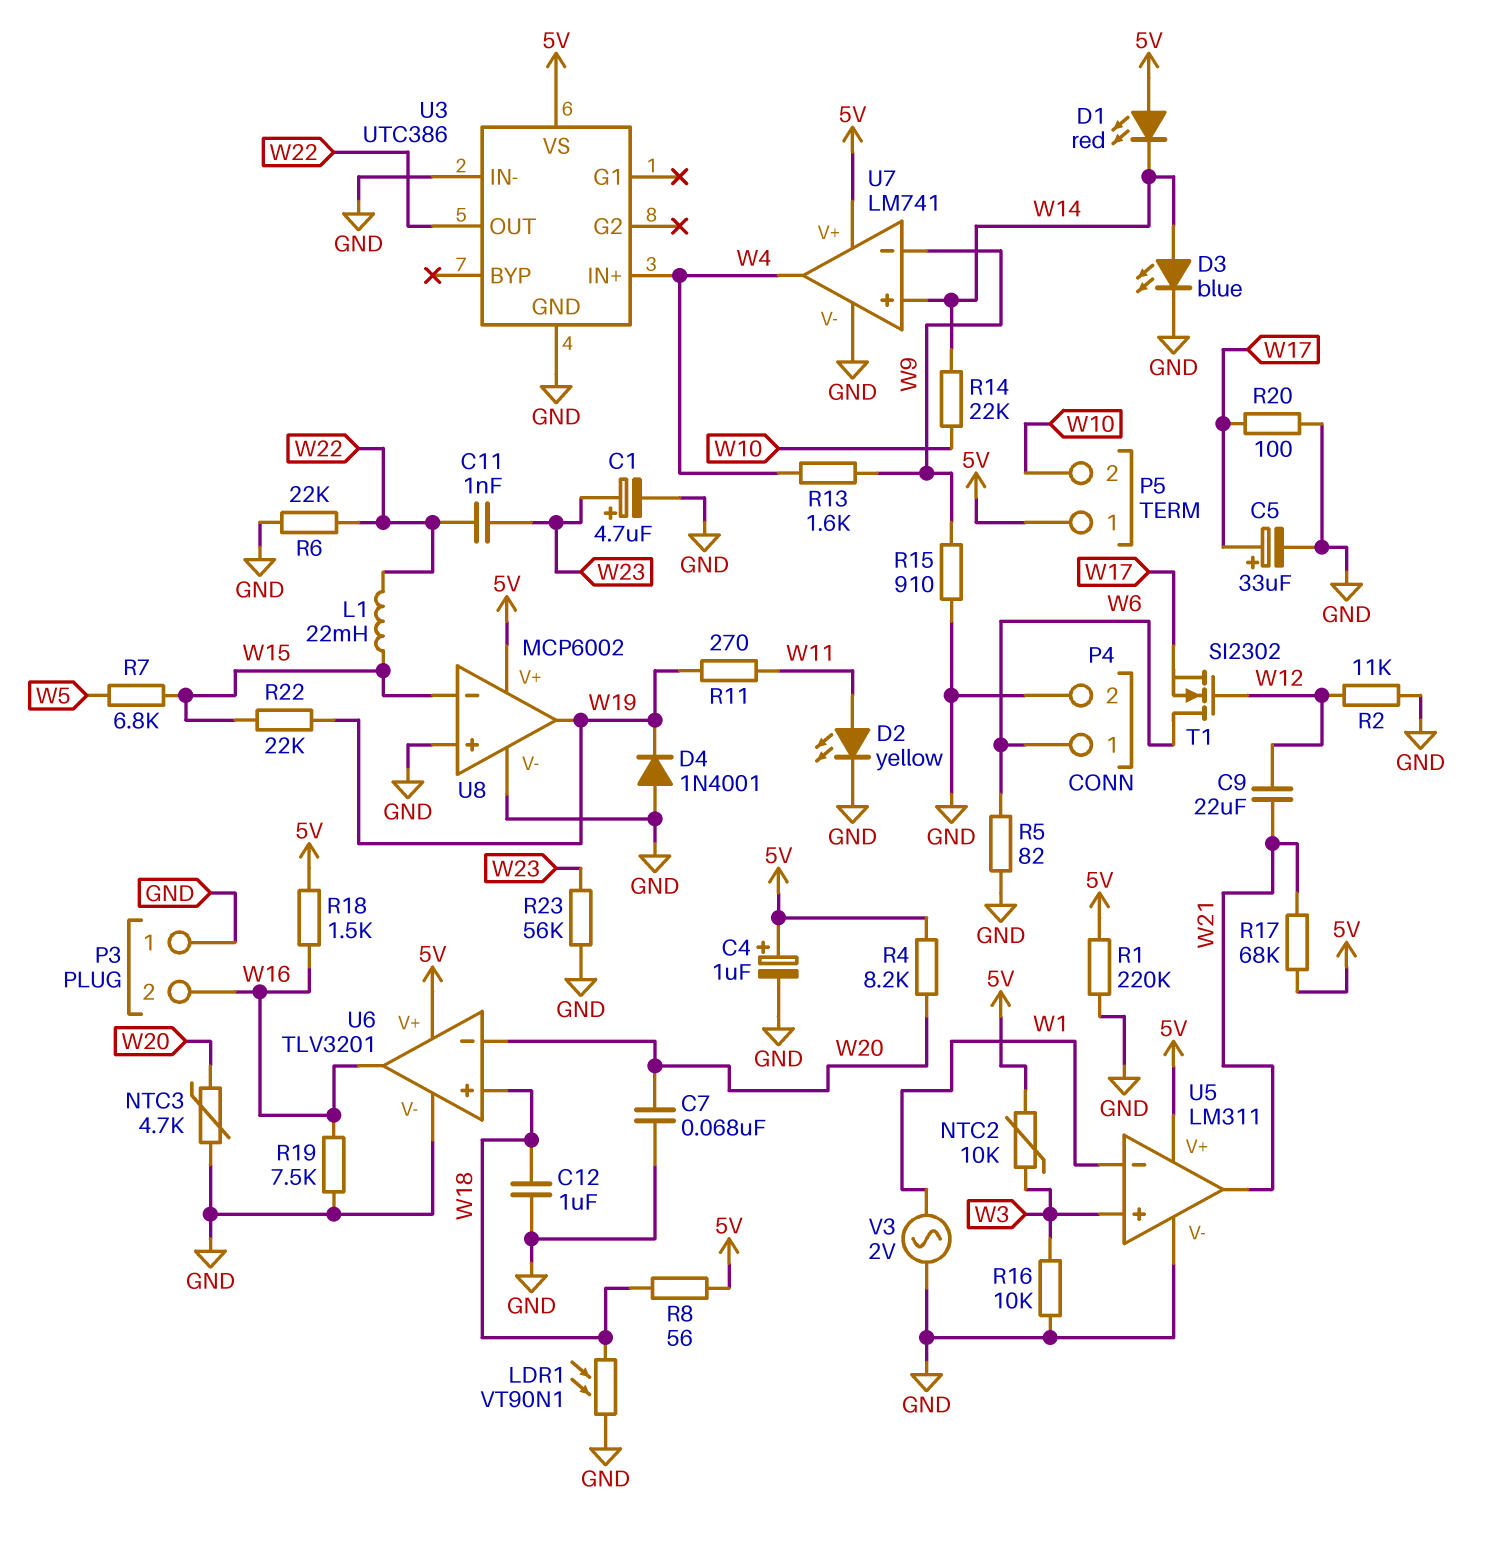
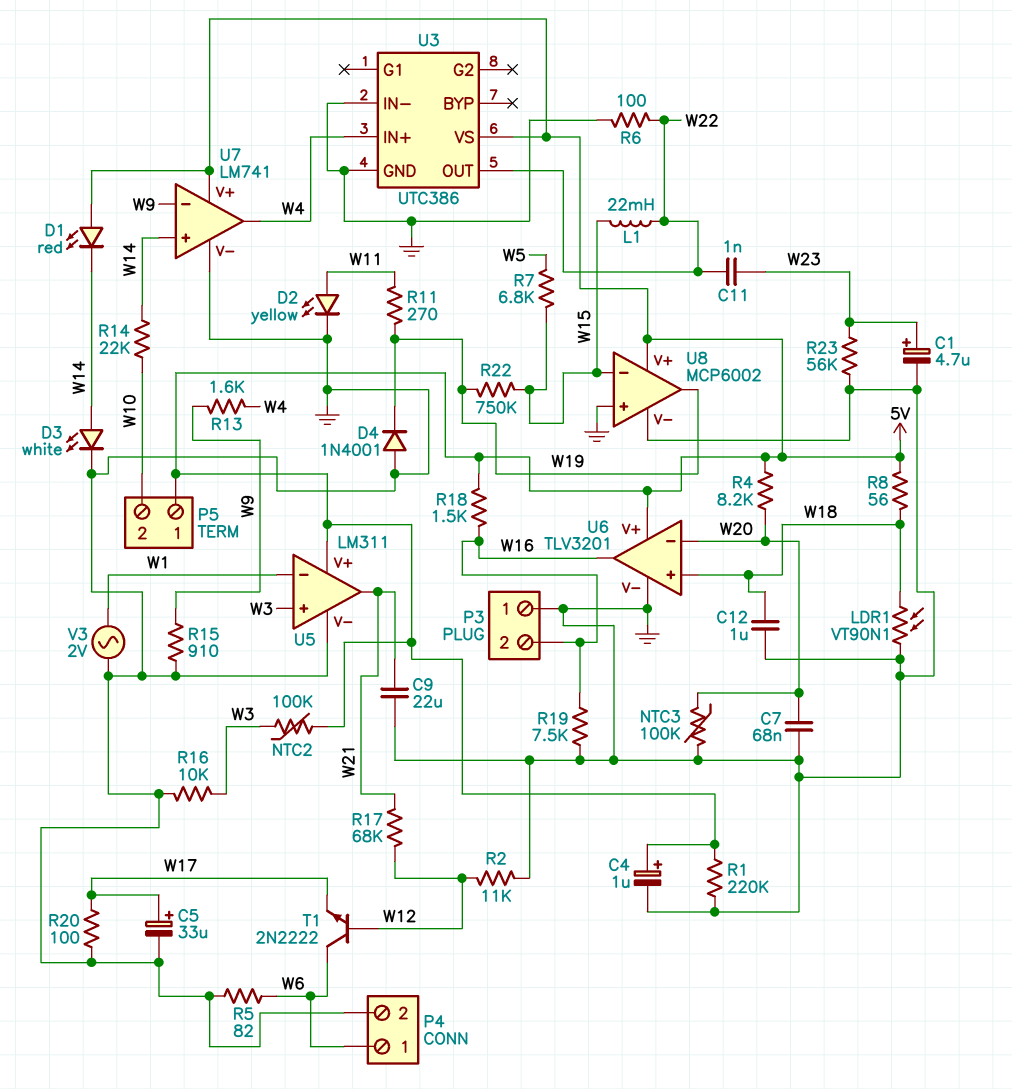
C9: 22uF (W12, W21) -> 22uF (GND, W21)
D3: LED blue (A W14, K GND) -> LED white (A W14, K GND)
NTC2: 10k (5V, W3) -> 100k (5V, W3)
NTC3: 4.7k (GND, W20) -> 100k (GND, W20)
R6: 22k (GND, W22) -> 100 (GND, W22)
R17: 68k (5V, W21) -> 68k (W12, W21)
R22: 22k (W15, W19) -> 750k (W15, W19)
T1: NMOS SI2302 (G W12, D W6, S W17) -> NPN 2N2222 (B W12, C W6, E W17)

